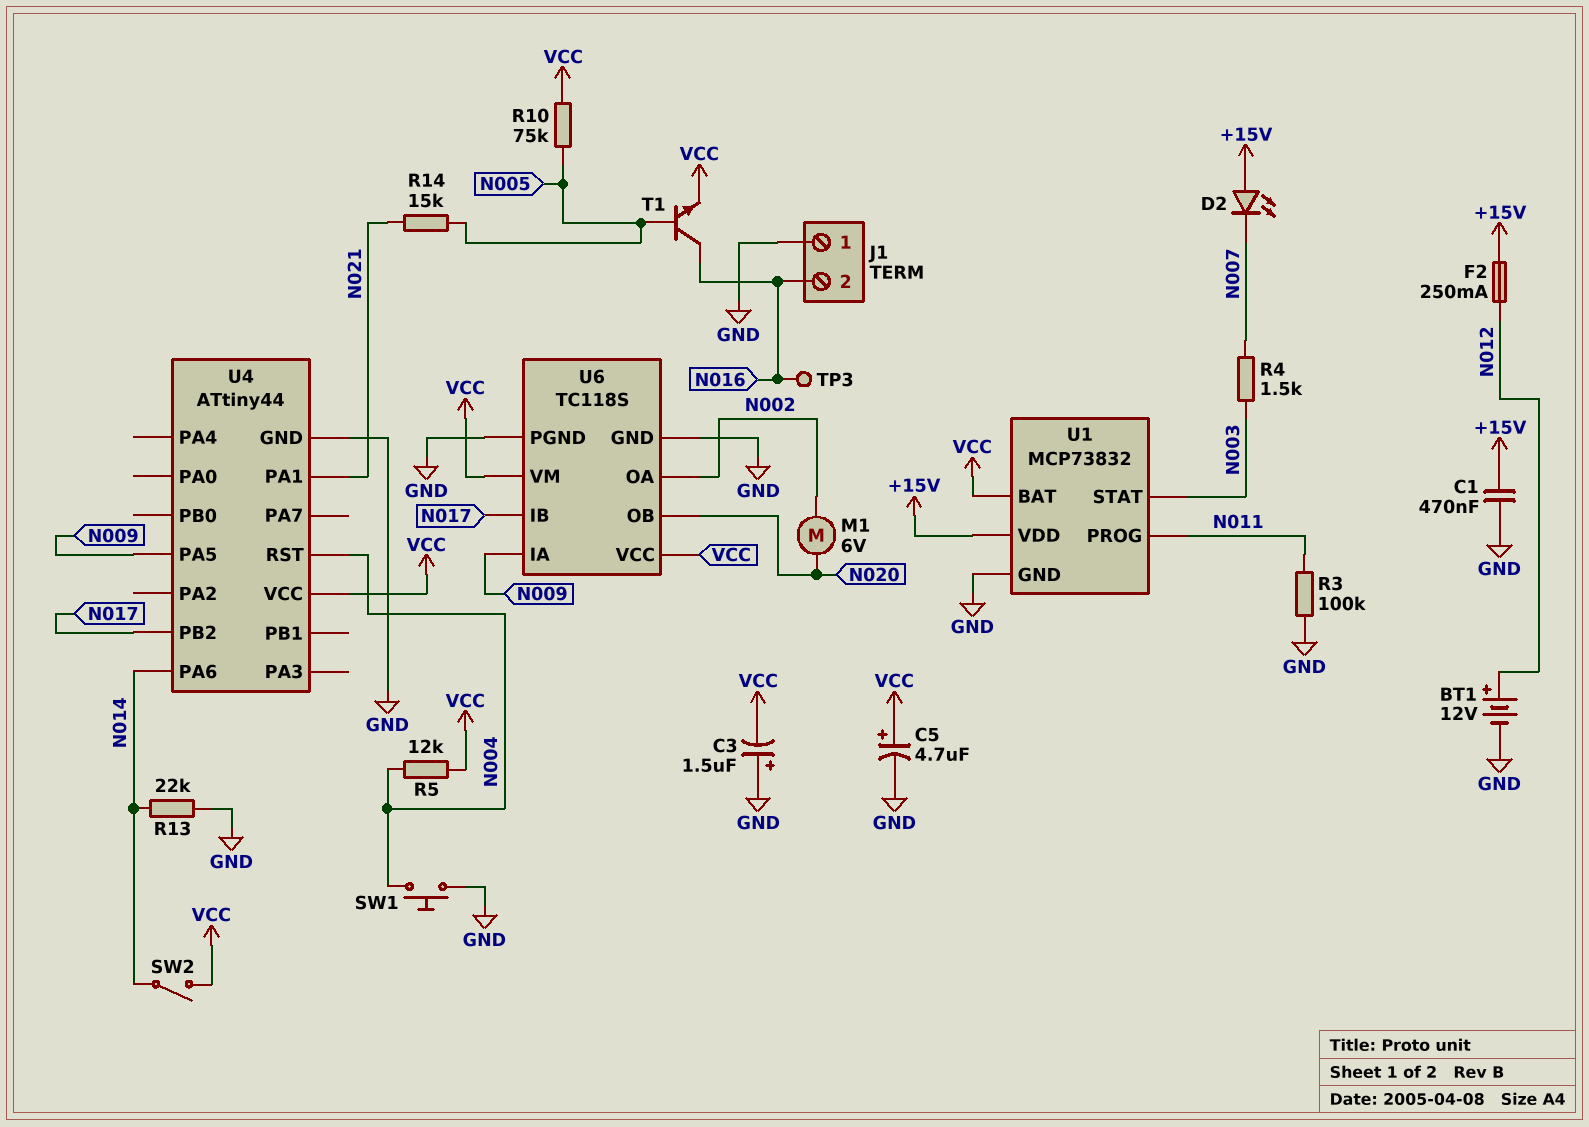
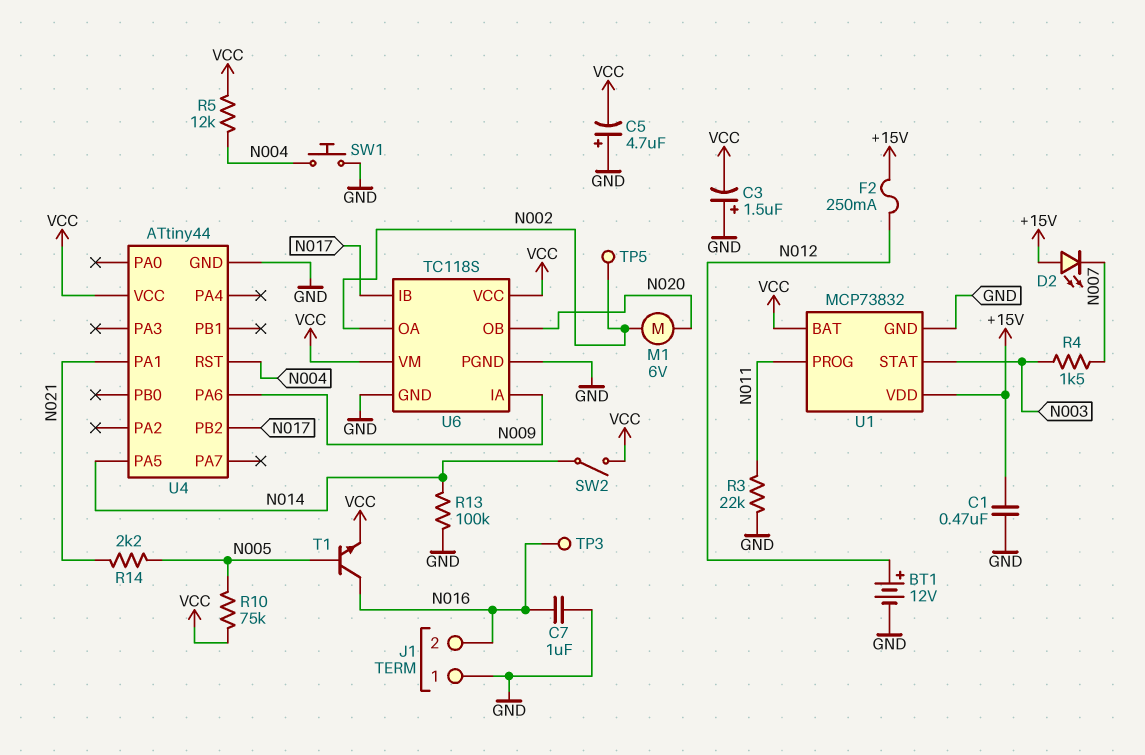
C5: 4.7uF (plus VCC, minus GND) -> 4.7uF (plus GND, minus VCC)
C7: none -> 1uF (GND, N016)
R3: 100k (GND, N011) -> 22k (GND, N011)
R13: 22k (GND, N014) -> 100k (GND, N014)
R14: 15k (N005, N021) -> 2.2k (N005, N021)
TP5: none -> test point (N002)
U4 pin PA5: N009 -> N014
U4 pin PA6: N014 -> N009

